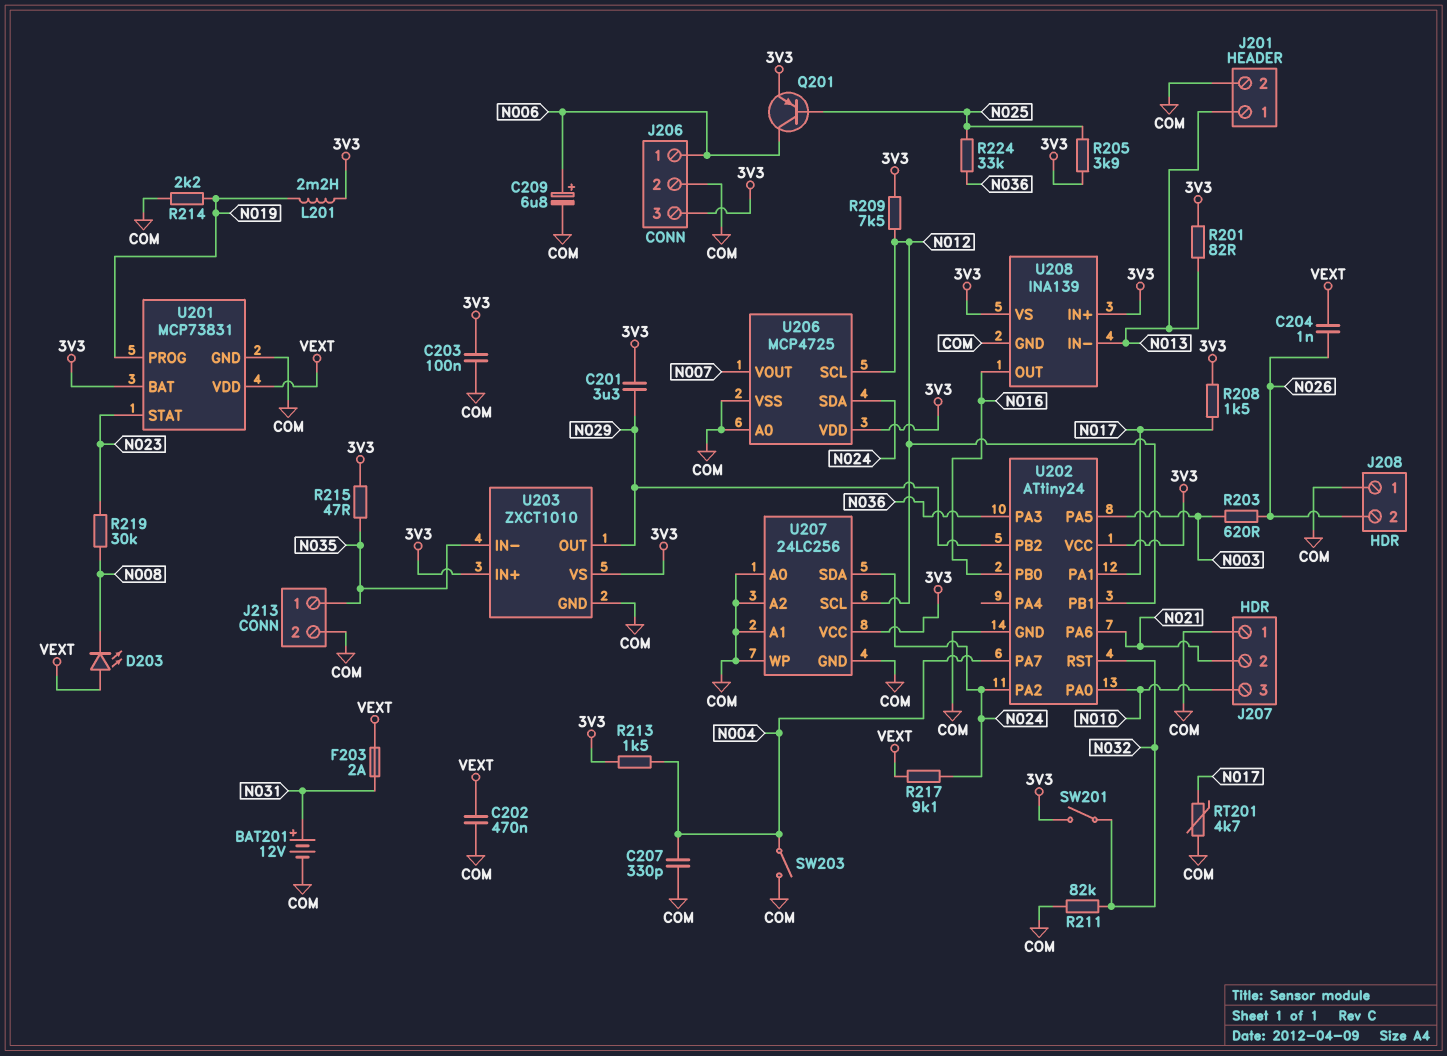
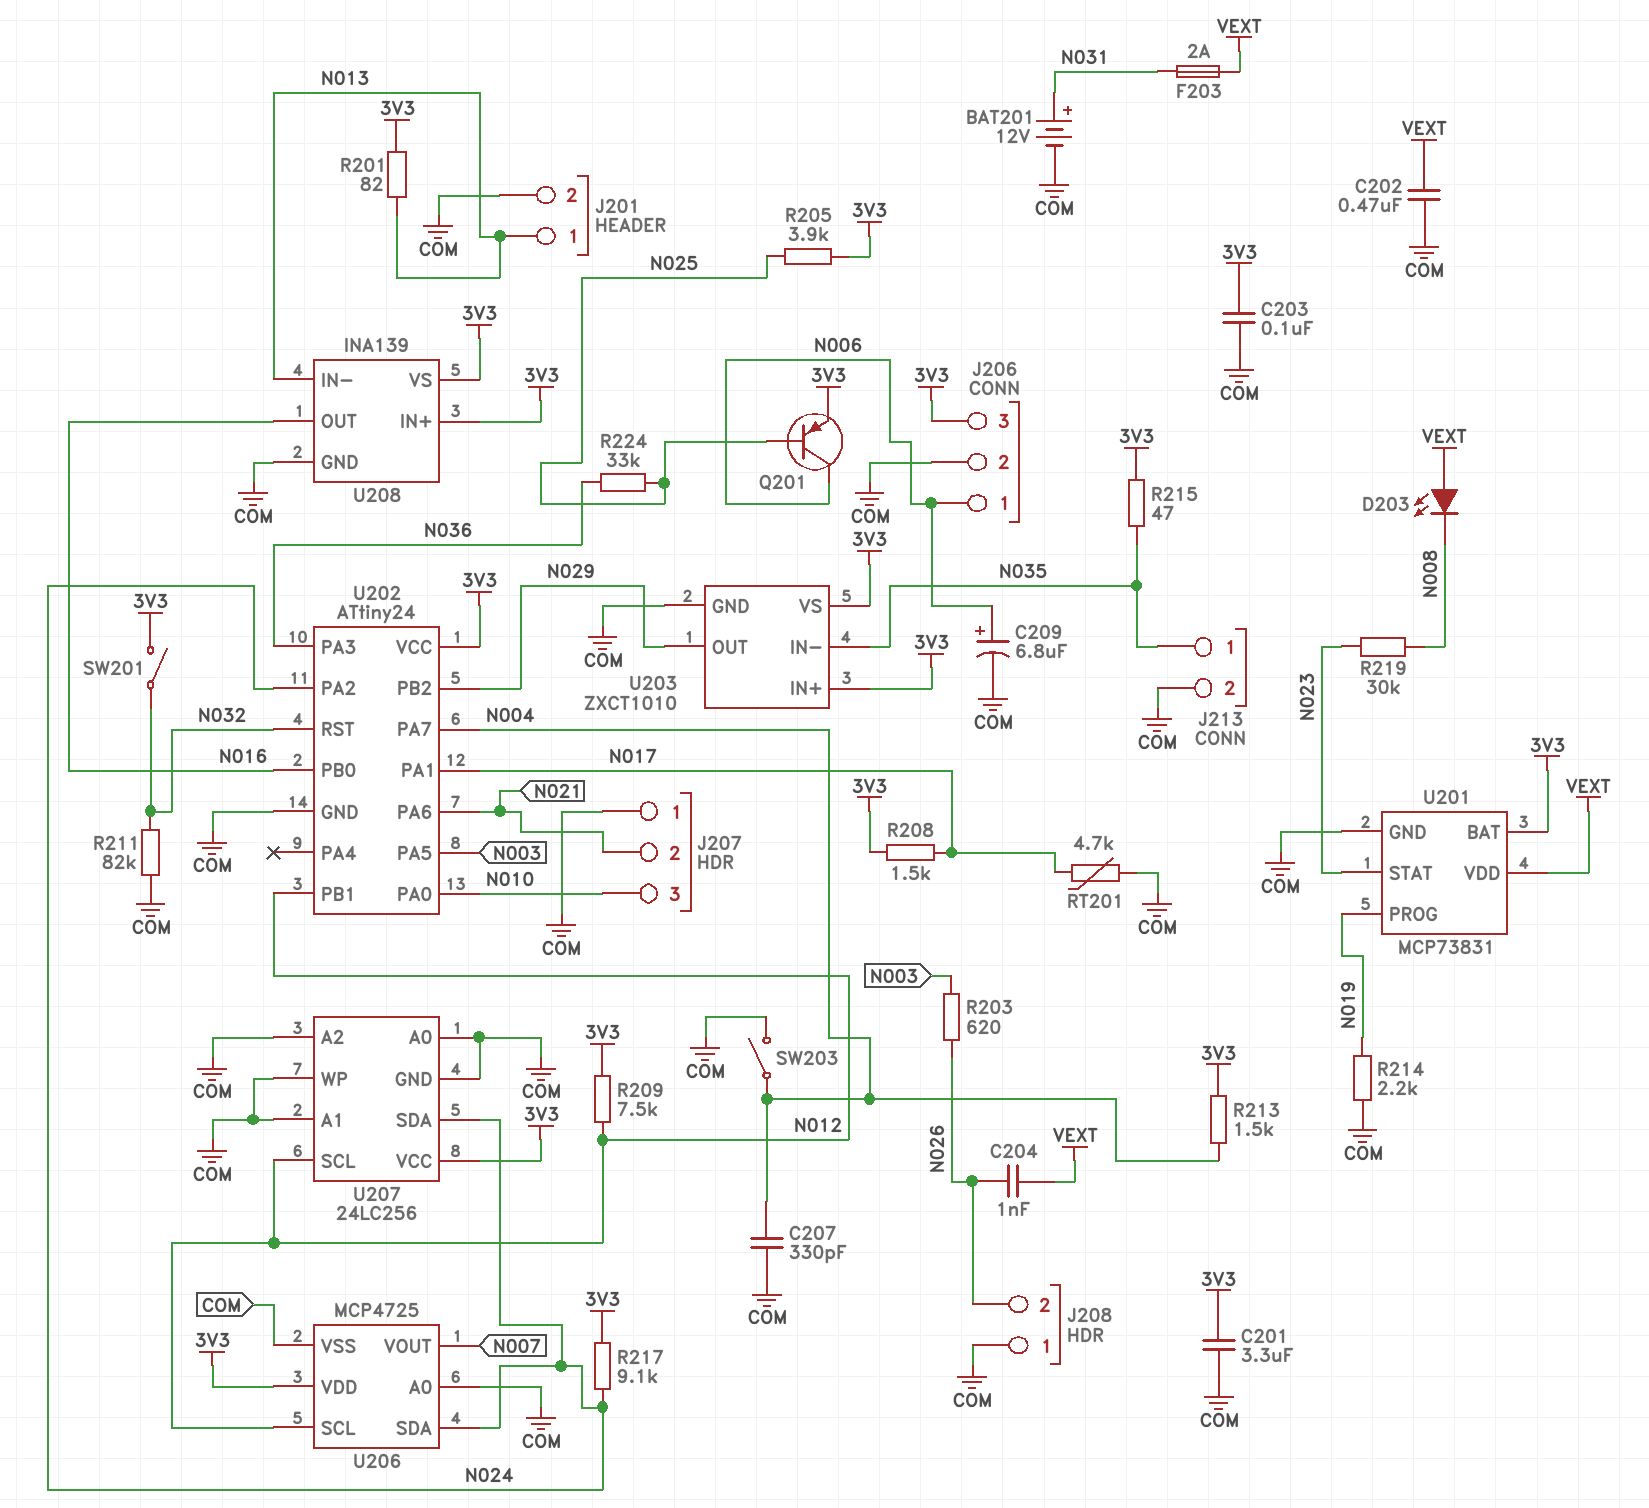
C201: 3.3uF (3V3, N029) -> 3.3uF (3V3, COM)
L201: 2.2mH (3V3, N019) -> none
R217: 9.1k (N024, VEXT) -> 9.1k (3V3, N024)

